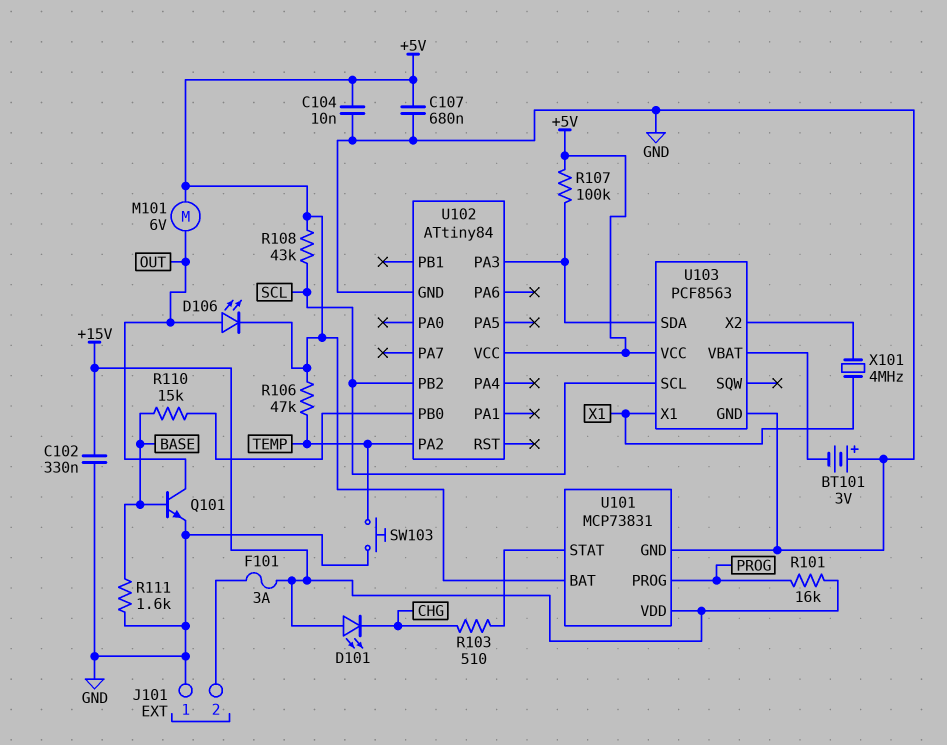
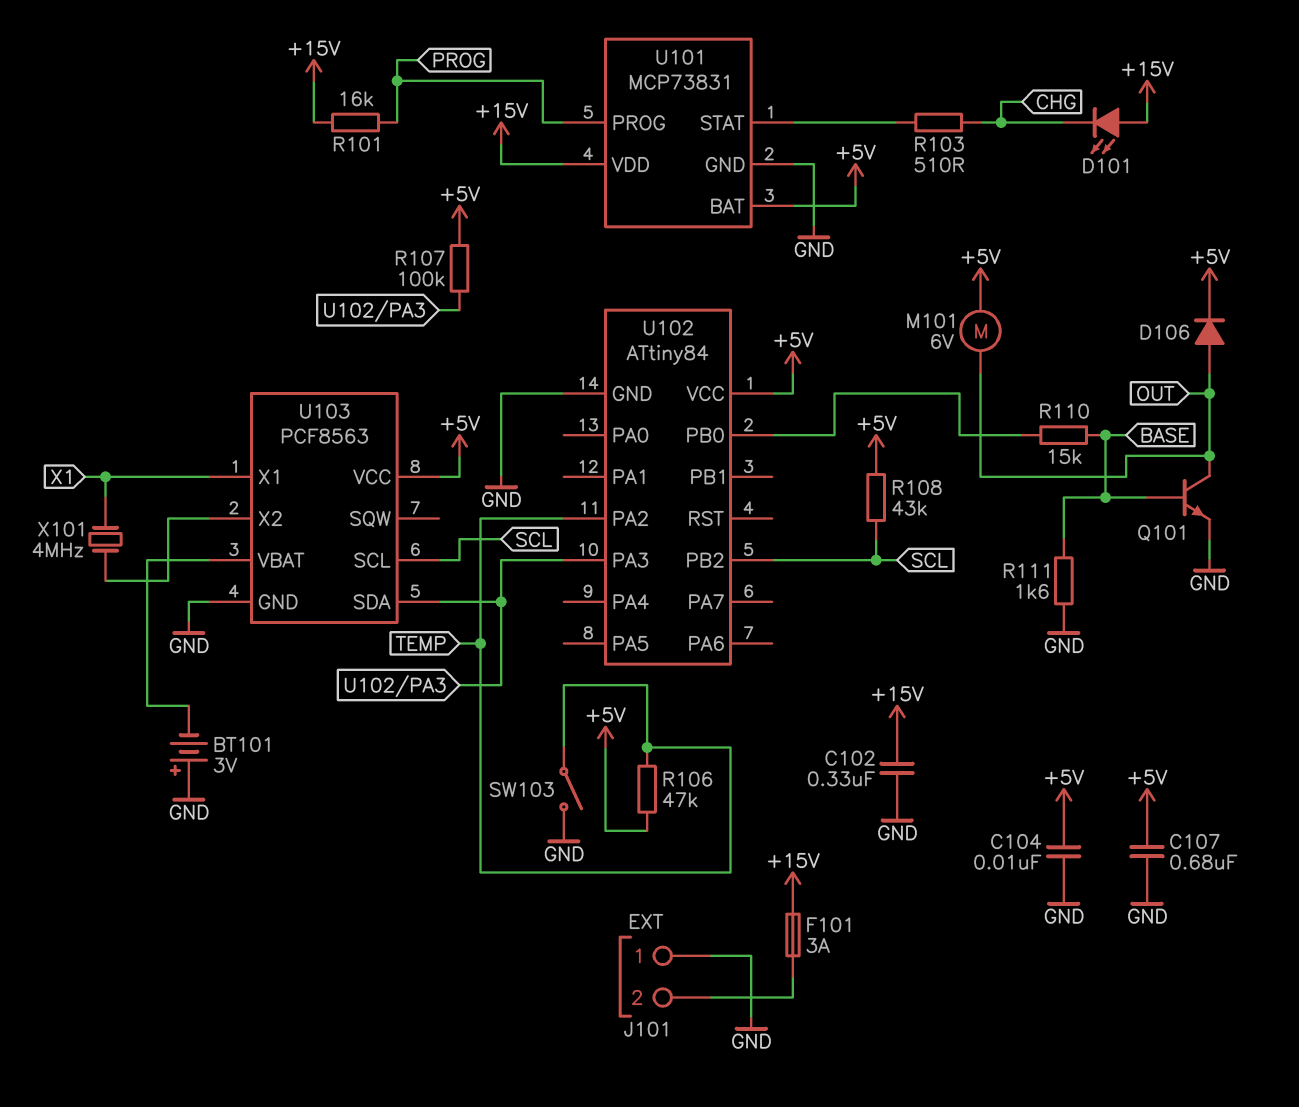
D106: LED (A OUT, K +5V) -> diode (A OUT, K +5V)
SW103: button (GND, TEMP) -> switch (GND, TEMP)

